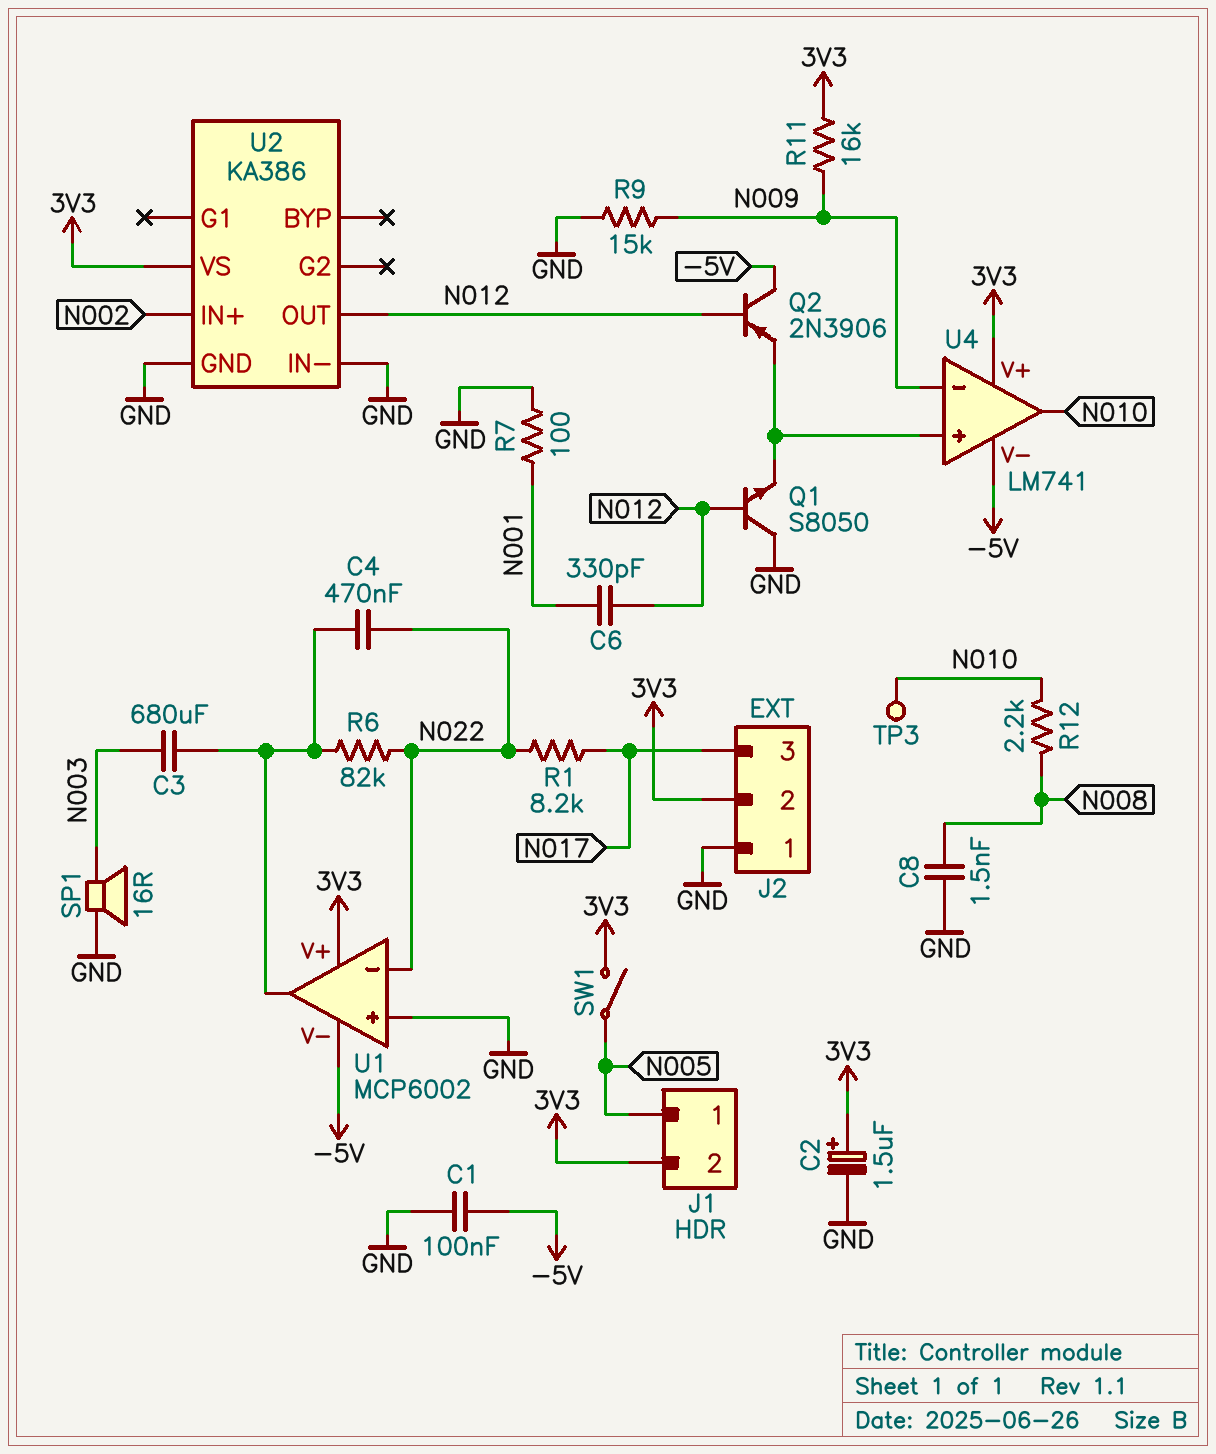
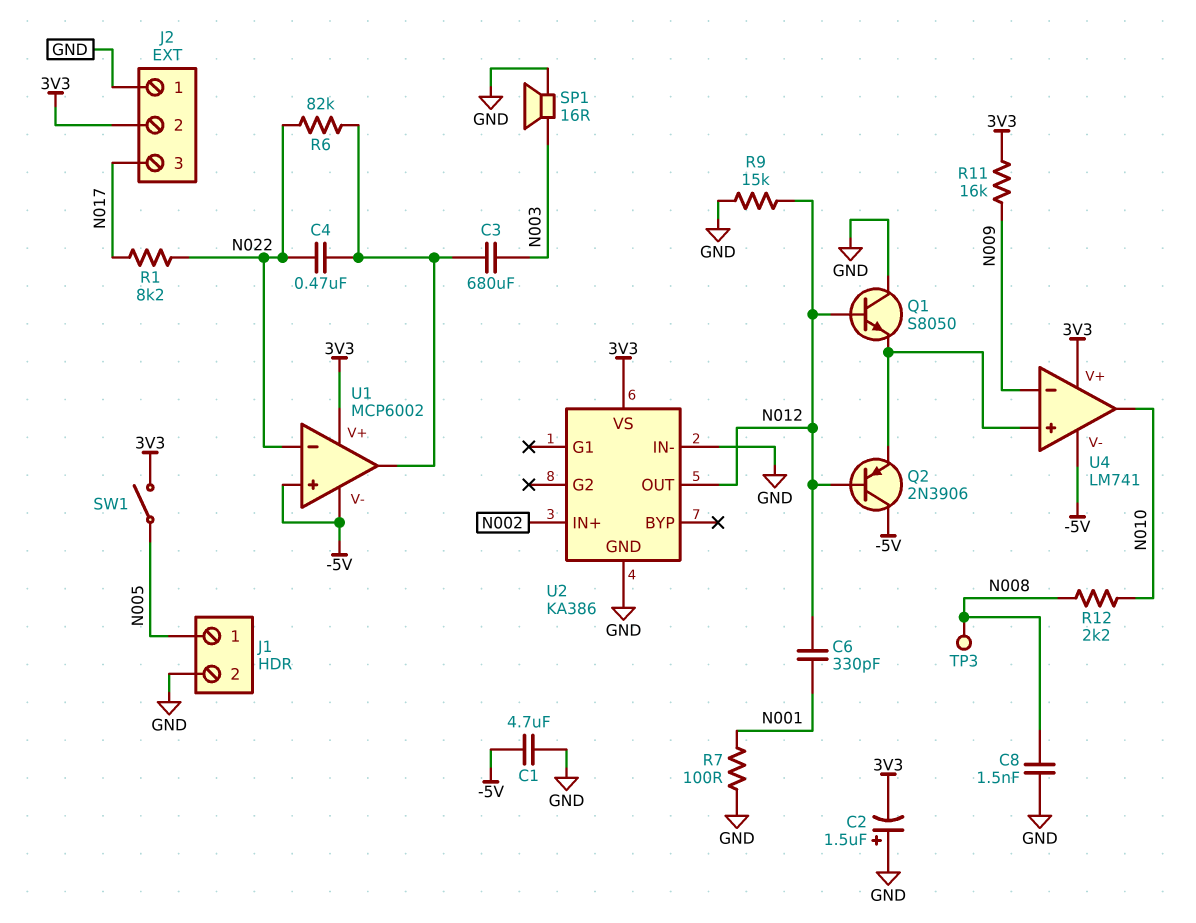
C1: 100nF (-5V, GND) -> 4.7uF (-5V, GND)
C2: 1.5uF (plus 3V3, minus GND) -> 1.5uF (plus GND, minus 3V3)
J1 pin 2: 3V3 -> GND
R9: 15k (GND, N009) -> 15k (GND, N012)
TP3: test point (N010) -> test point (N008)
U1 pin in+: GND -> -5V

